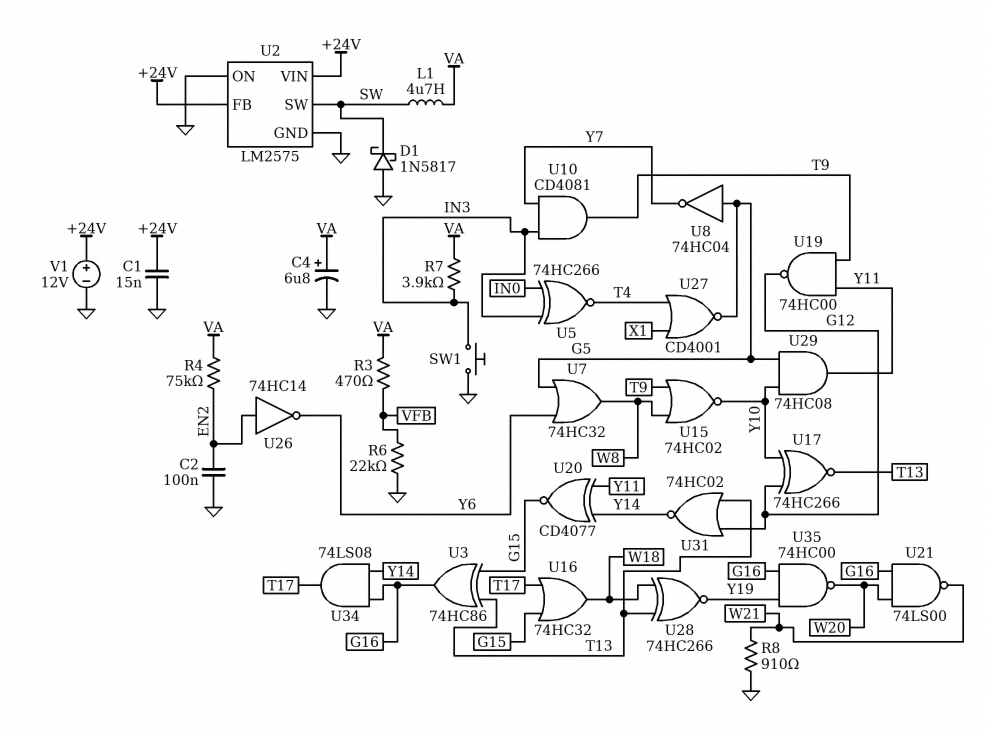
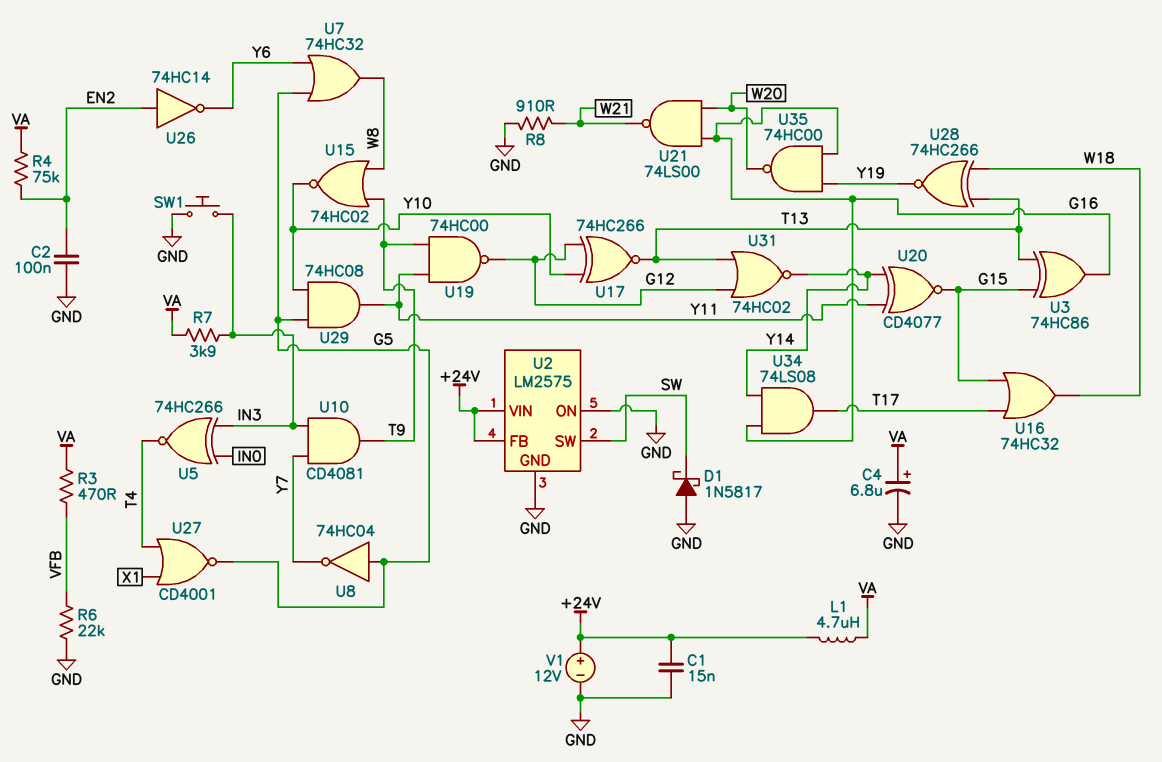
L1: 4.7uH (SW, VA) -> 4.7uH (+24V, VA)

